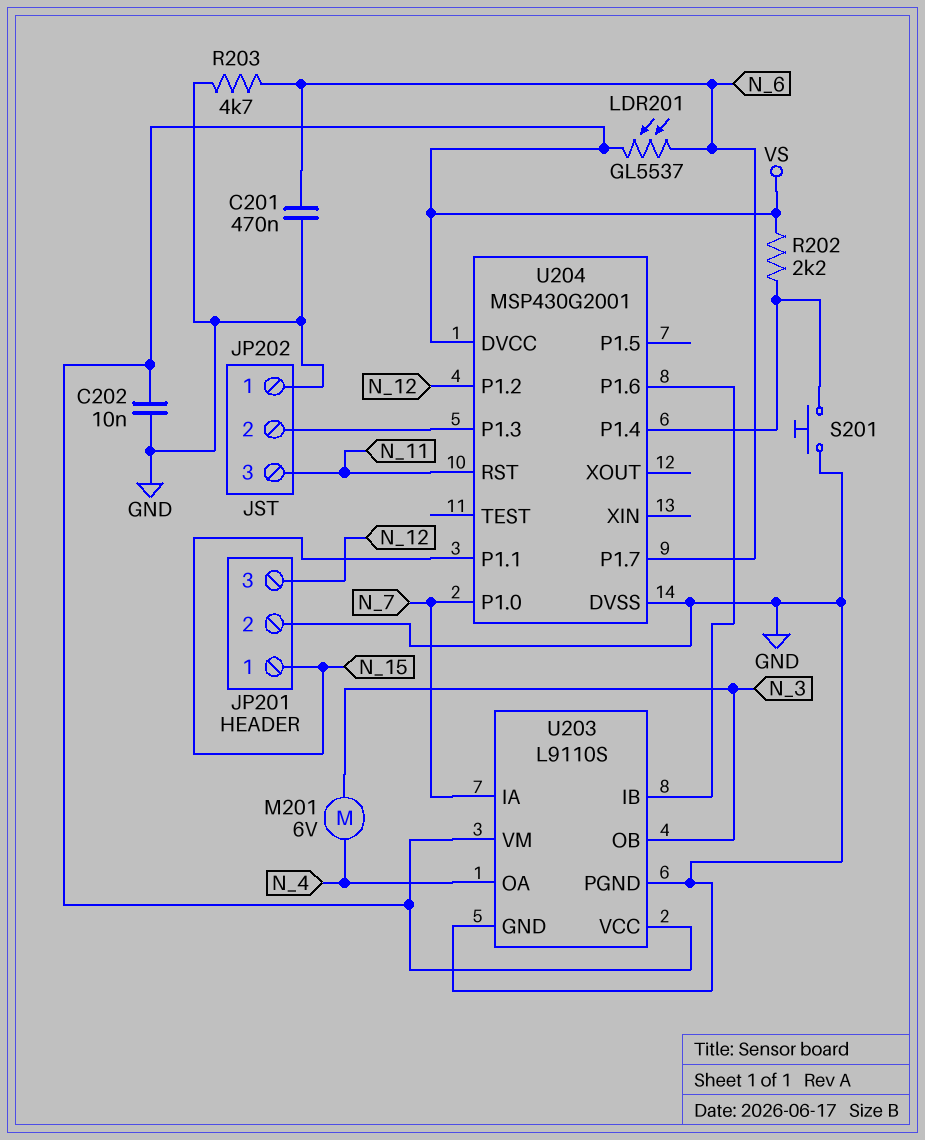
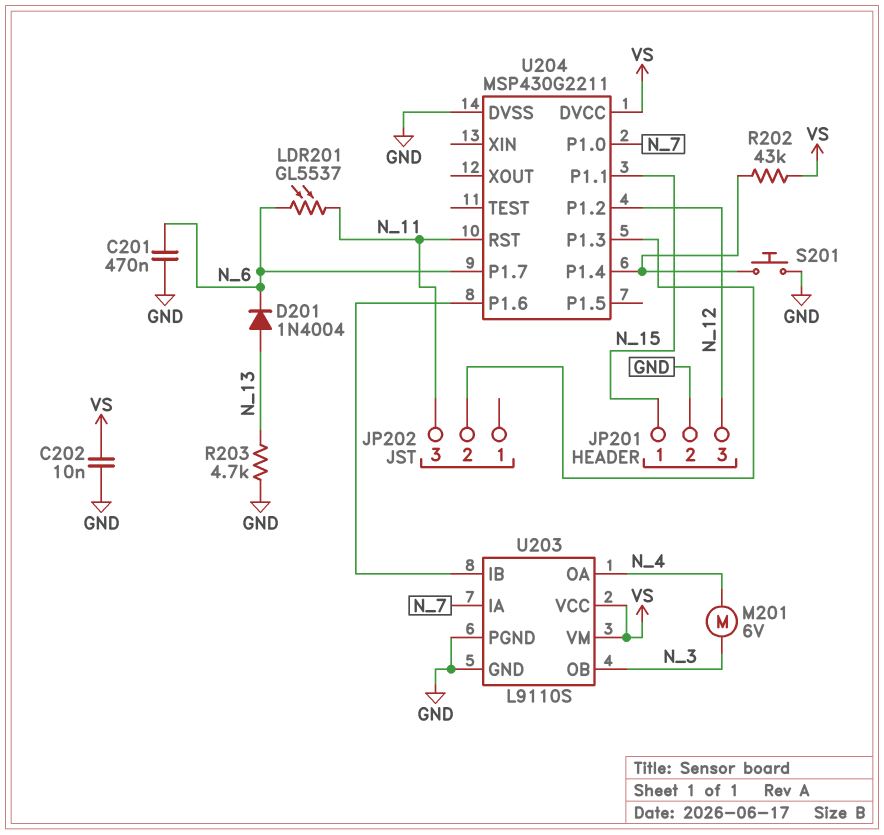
D201: none -> diode 1N4004 (A N_13, K N_6)
JP202 pin 1: GND -> none
LDR201: GL5537 (N_6, VS) -> GL5537 (N_6, N_11)
R202: 2.2k (U204/P1.4, VS) -> 43k (U204/P1.4, VS)
R203: 4.7k (GND, N_6) -> 4.7k (GND, N_13)
U204: MSP430G2001 -> MSP430G2211

